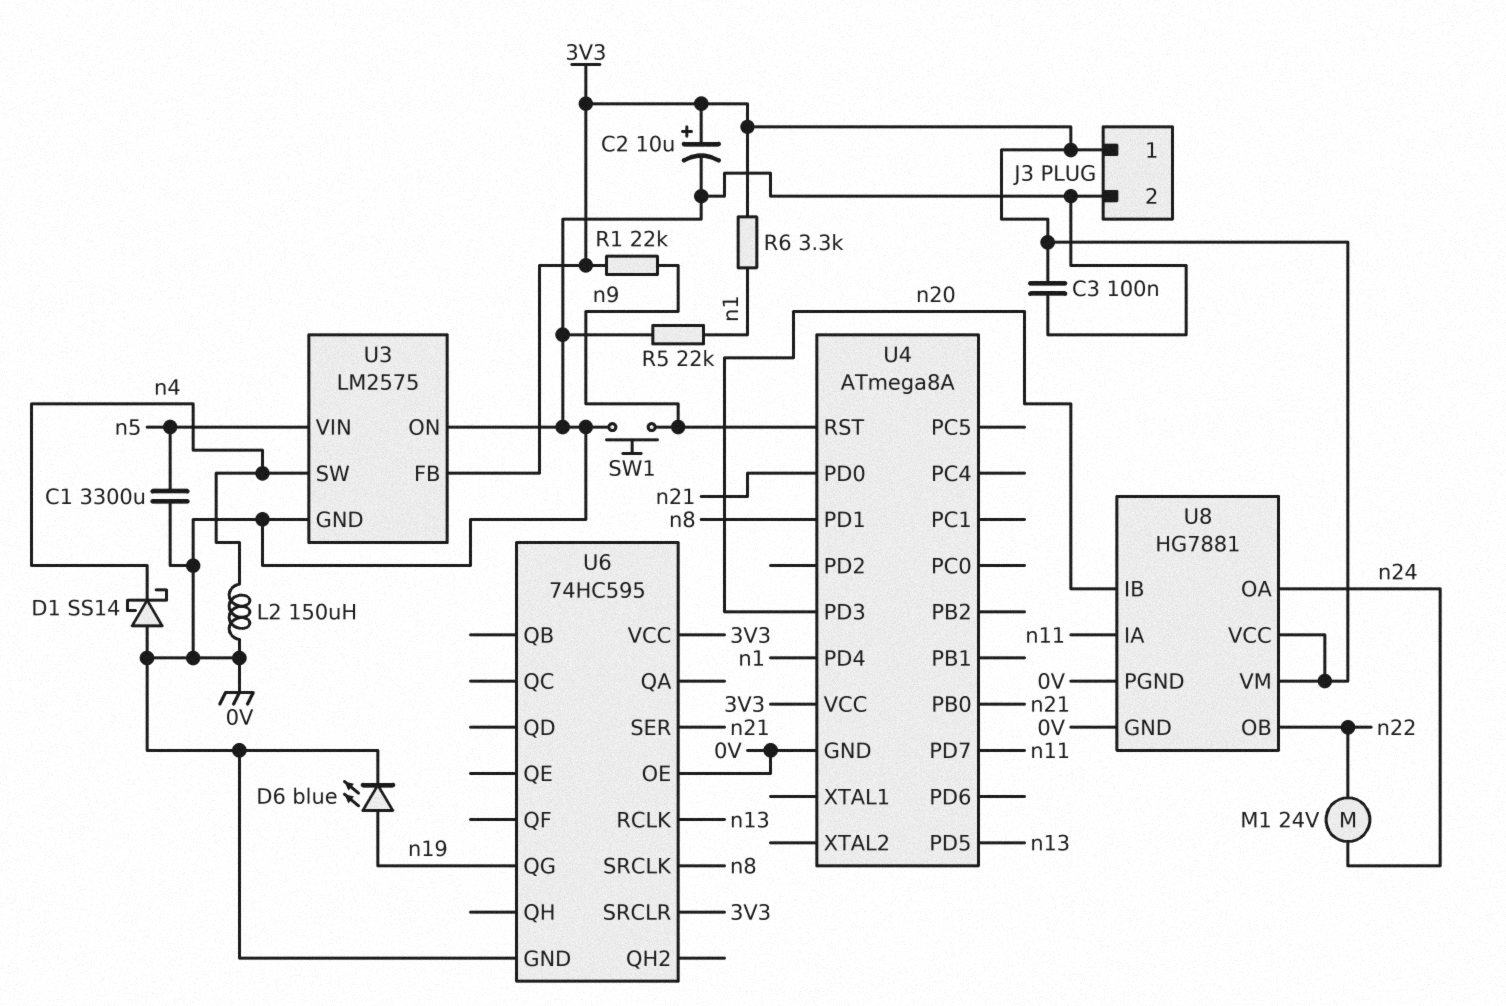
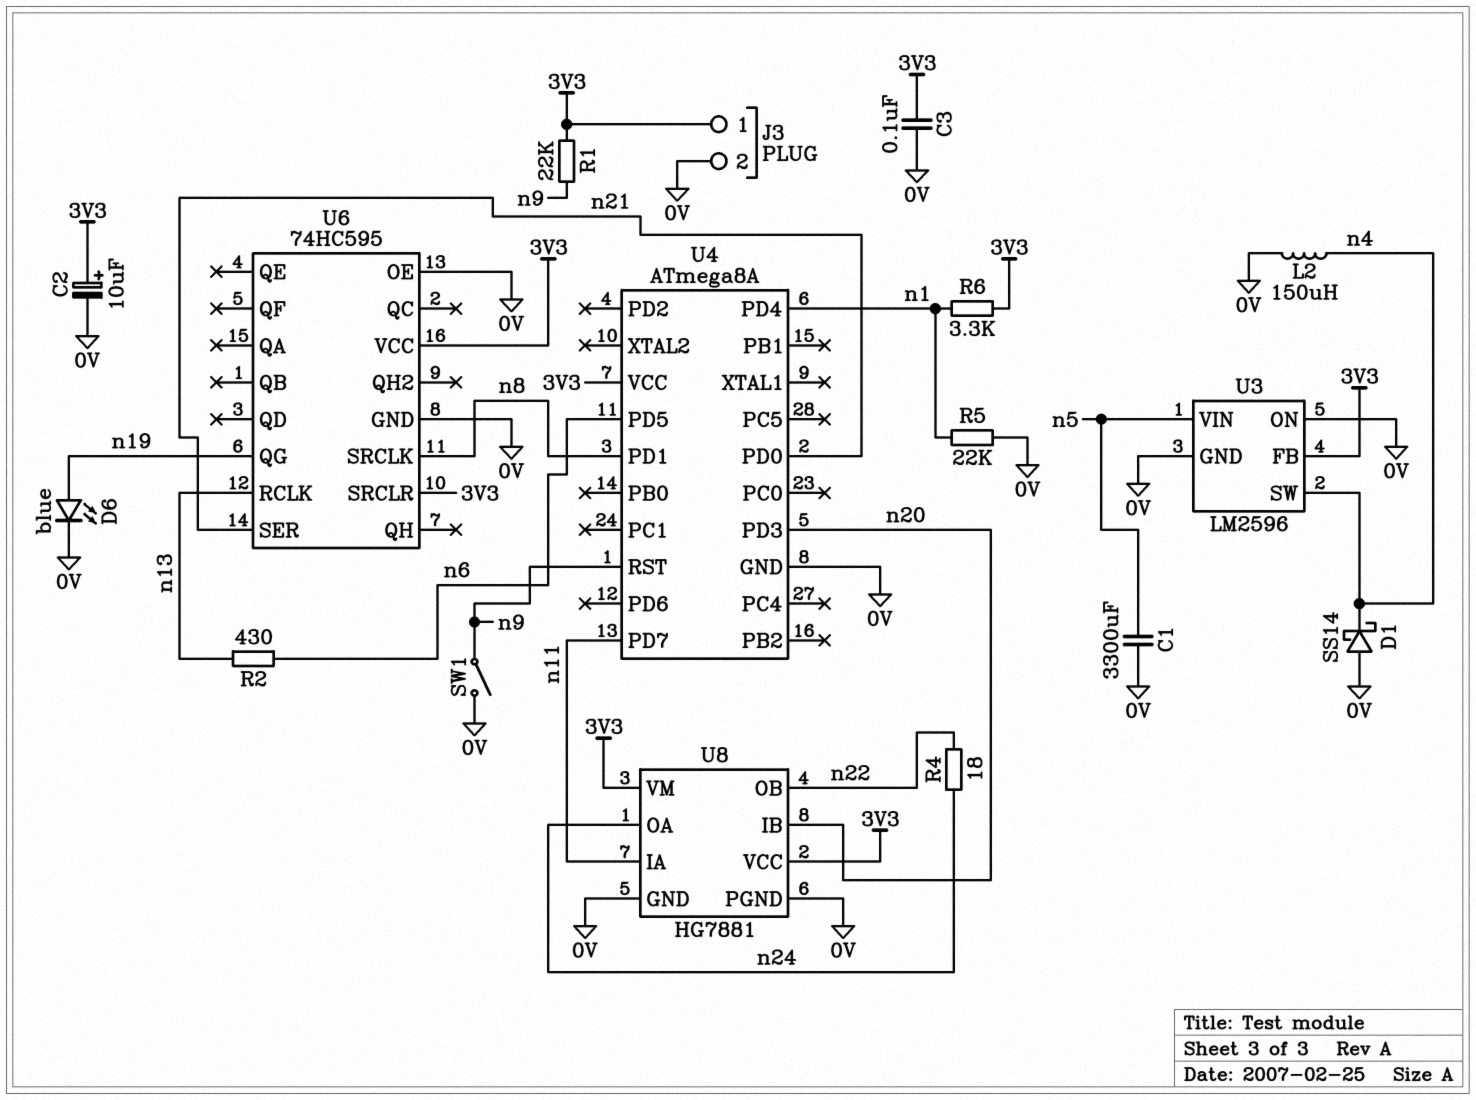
M1: motor 24V (n22, n24) -> none
R2: none -> 430 (n6, n13)
R4: none -> 18 (n22, n24)
SW1: button (0V, n9) -> switch (0V, n9)
U3: LM2575 -> LM2596
U4 pin PB0: n21 -> none
U4 pin PD5: n13 -> n6

